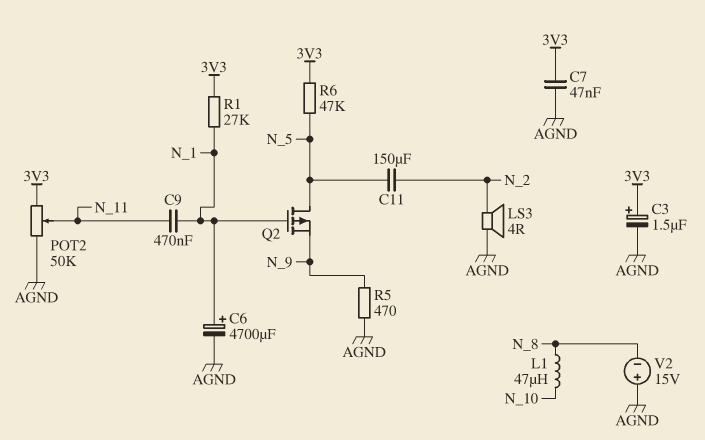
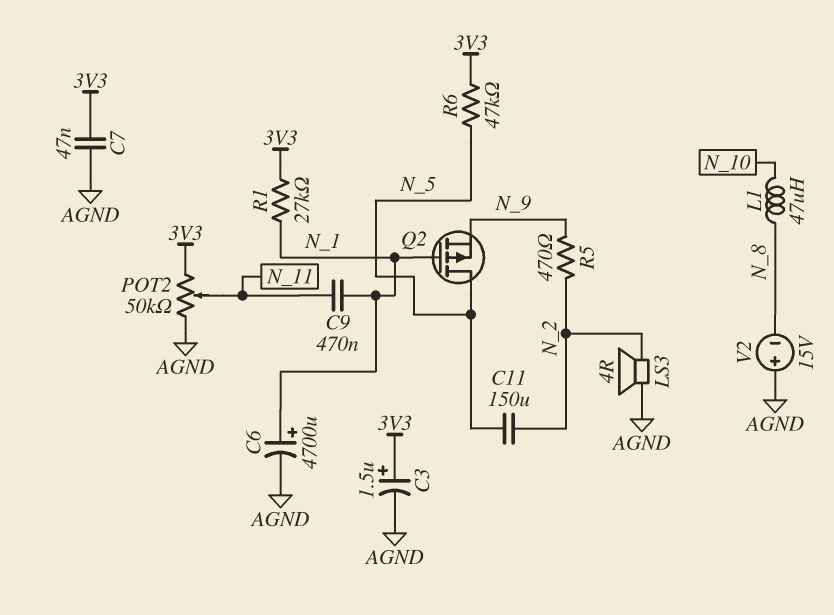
R5: 470 (AGND, N_9) -> 470 (N_2, N_9)

